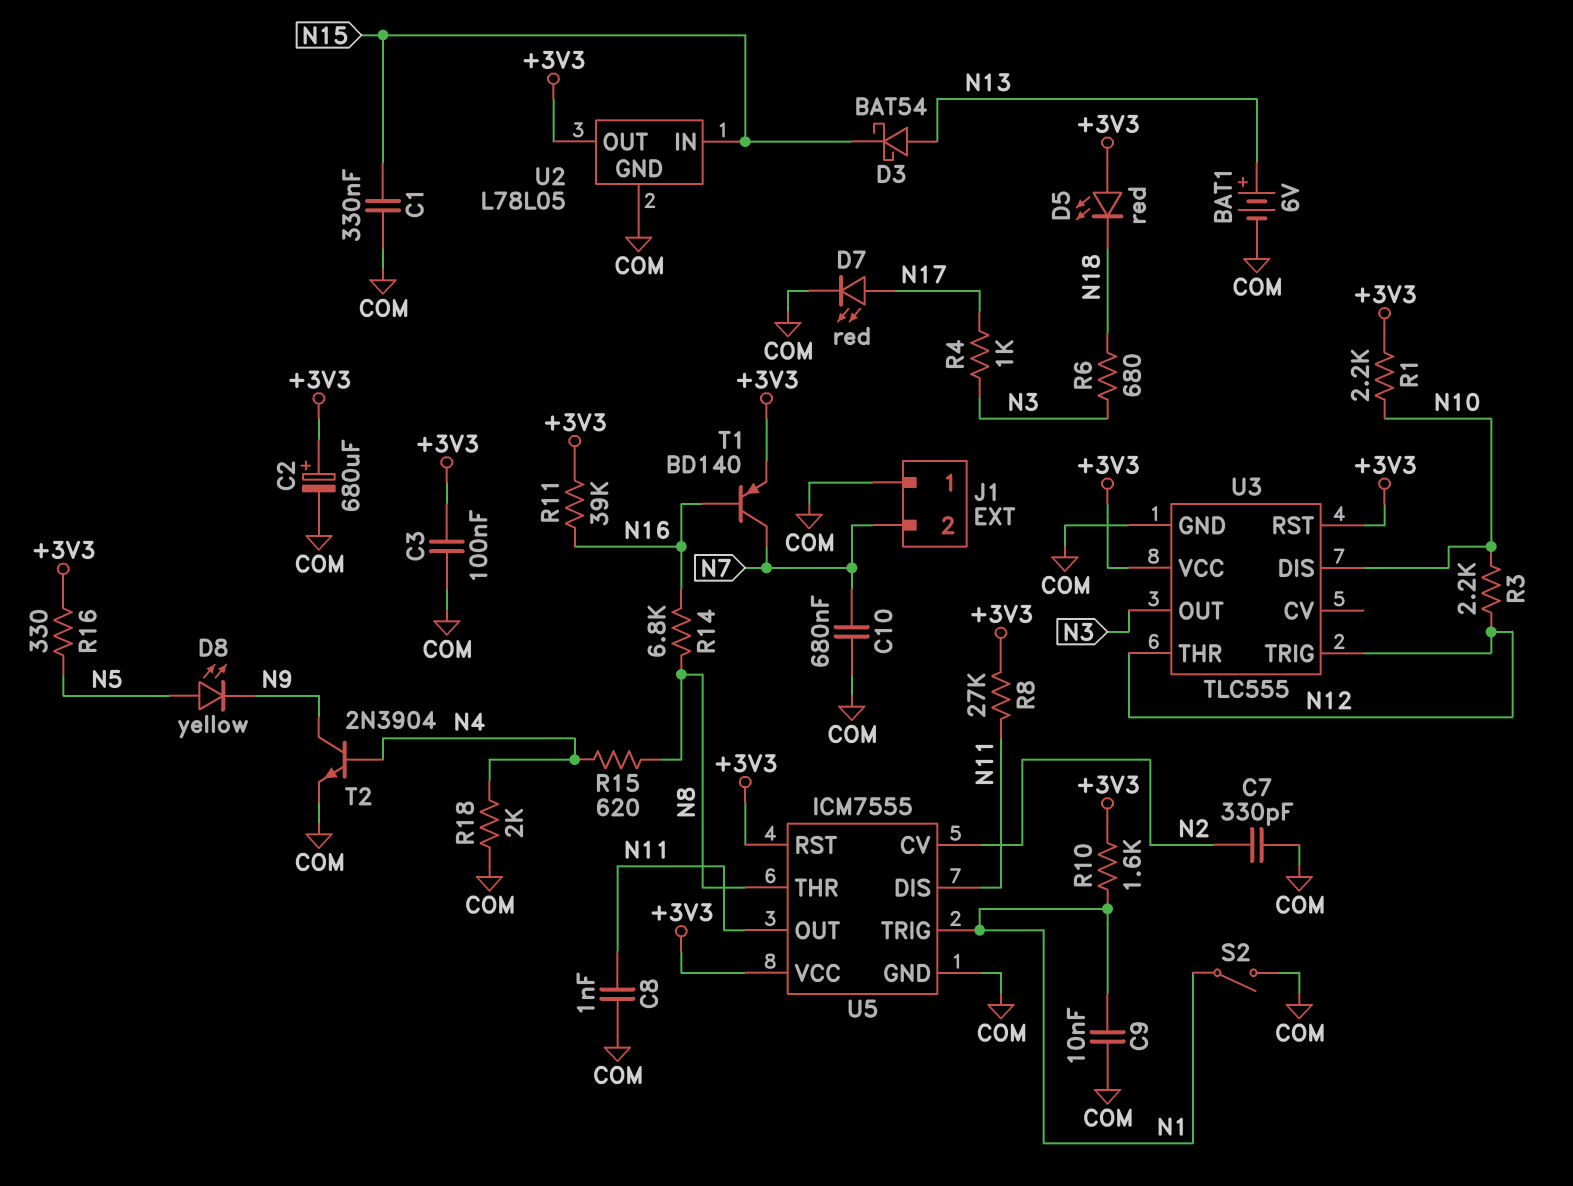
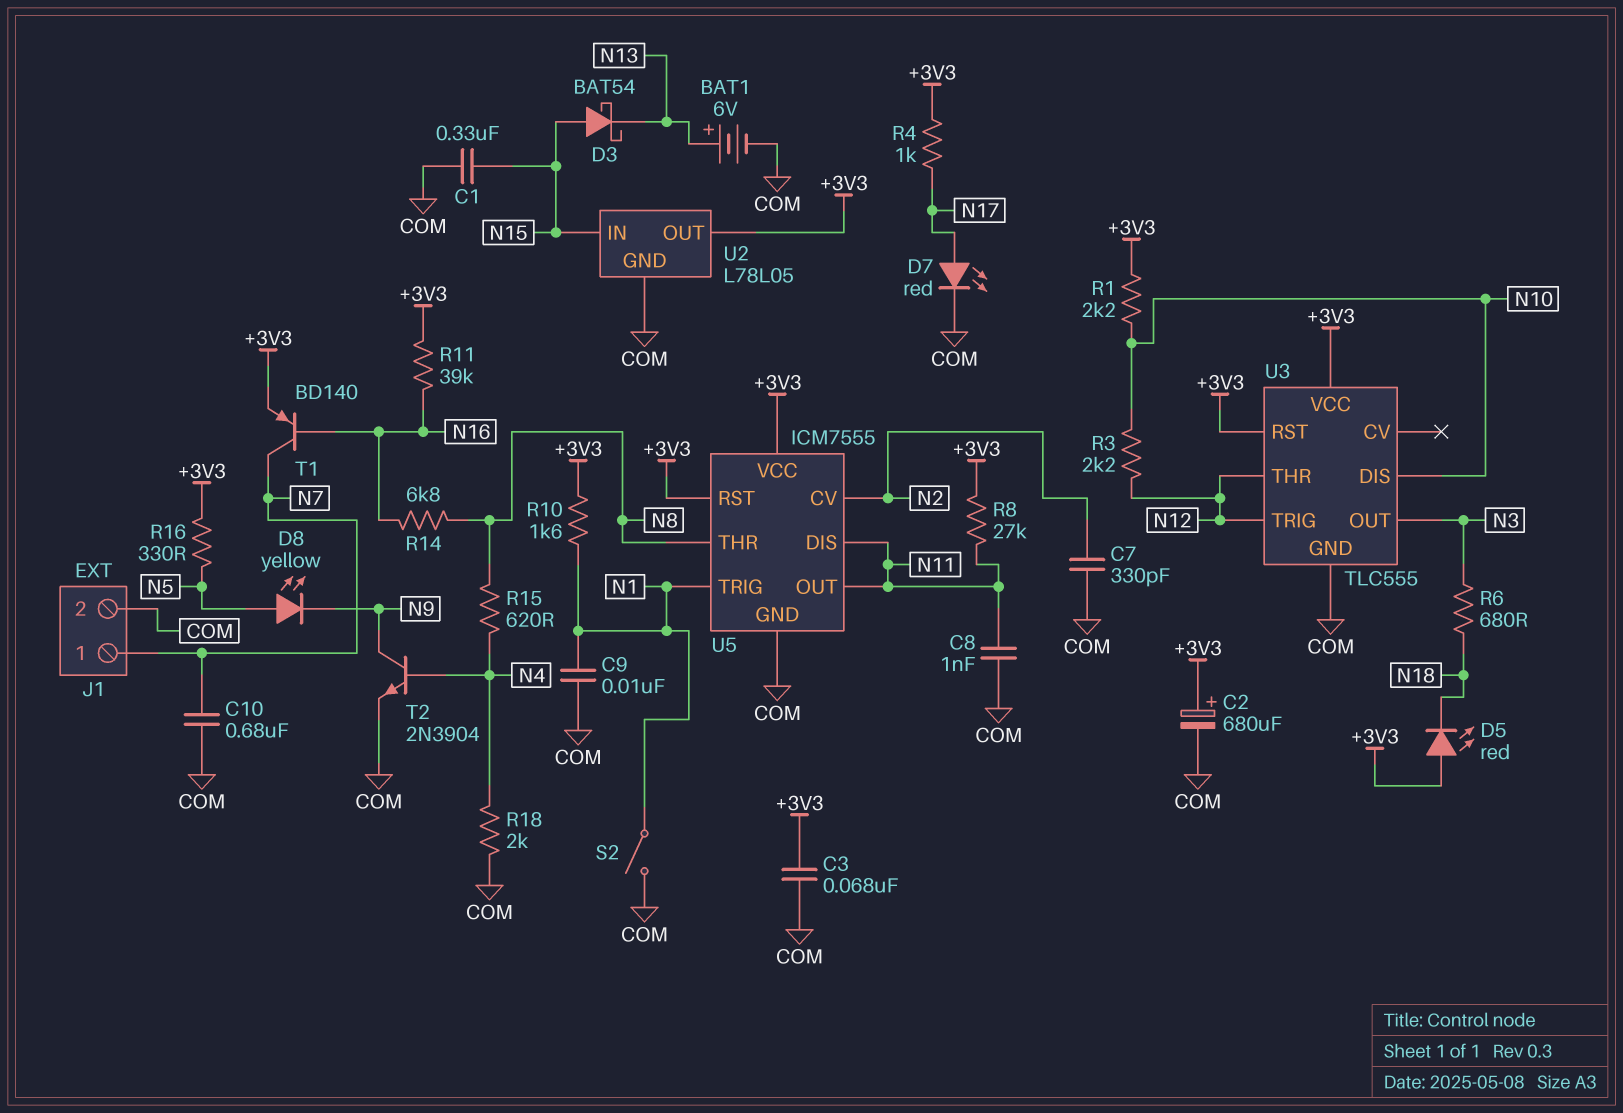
C3: 100nF (+3V3, COM) -> 68nF (+3V3, COM)
D3: schottky BAT54 (A N13, K N15) -> schottky BAT54 (A N15, K N13)
J1 pin 1: COM -> N7
J1 pin 2: N7 -> COM
R4: 1k (N3, N17) -> 1k (+3V3, N17)

